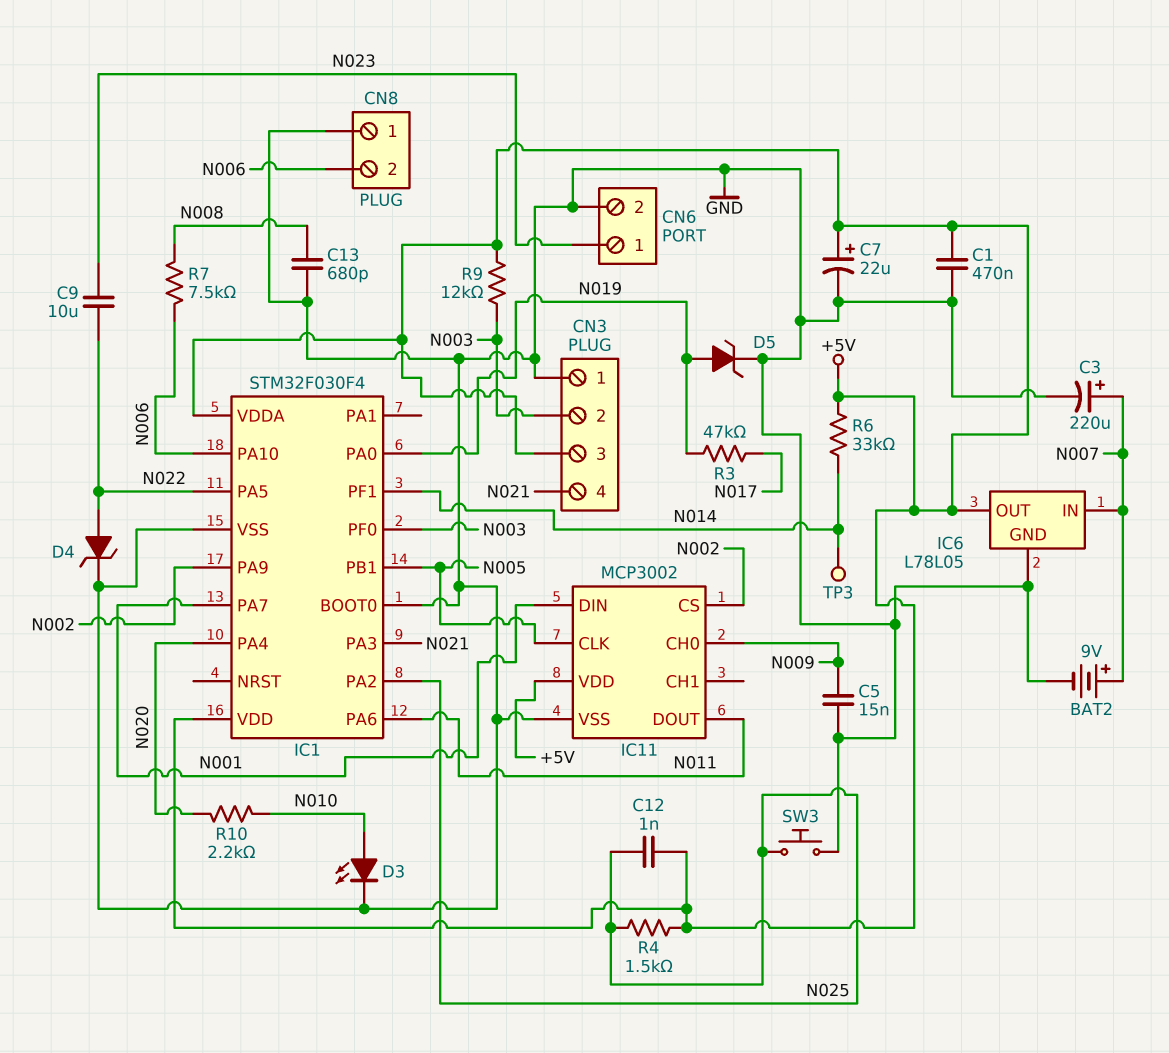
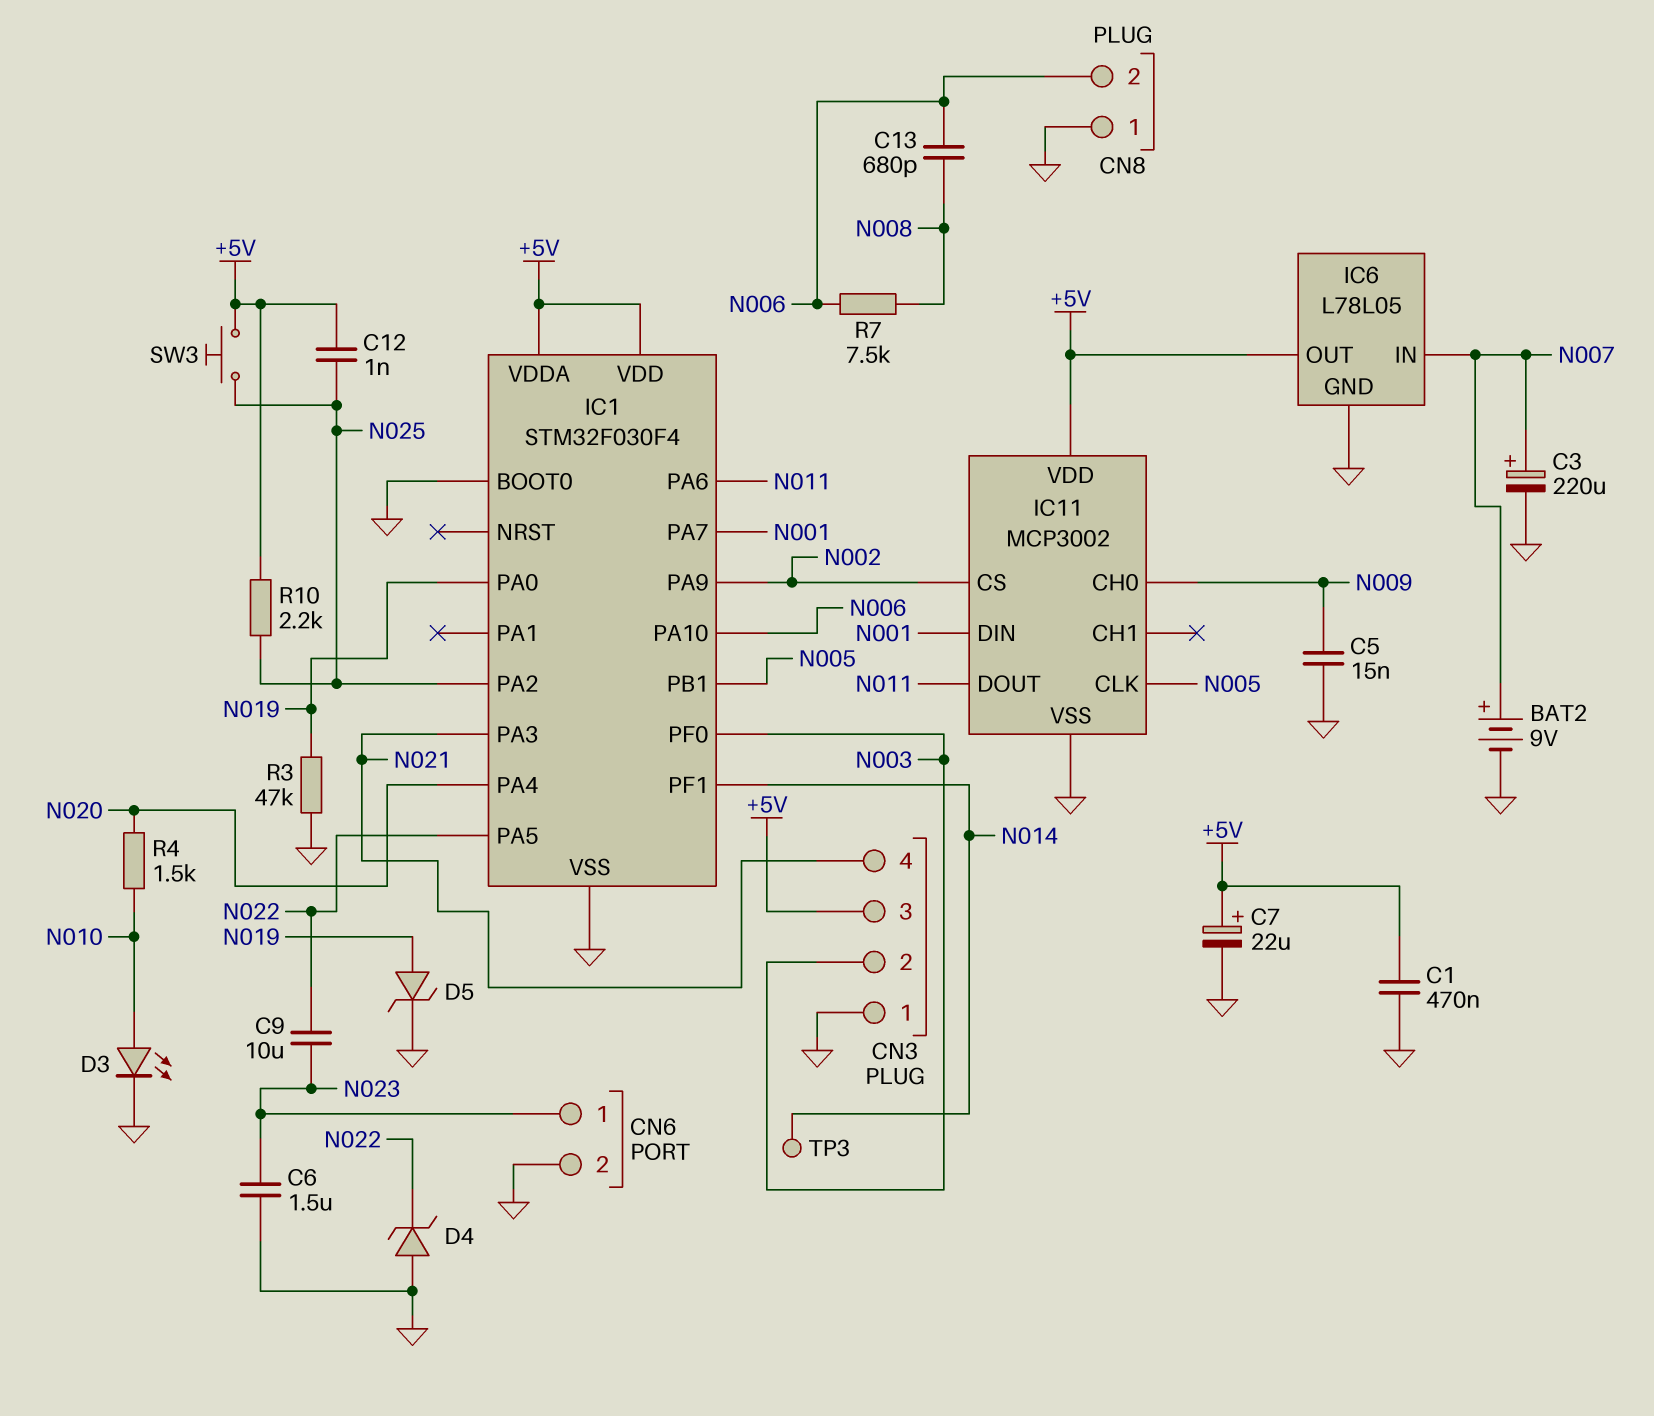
C6: none -> 1.5uF (GND, N023)
C13: 680pF (GND, N008) -> 680pF (N006, N008)
D4: zener (A N022, K GND) -> zener (A GND, K N022)
R3: 47k (N017, N019) -> 47k (GND, N019)
R4: 1.5k (+5V, N025) -> 1.5k (N010, N020)
R6: 33k (+5V, N014) -> none
R9: 12k (+5V, N003) -> none
R10: 2.2k (N010, N020) -> 2.2k (+5V, N025)
SW3: button (GND, N025) -> button (+5V, N025)

